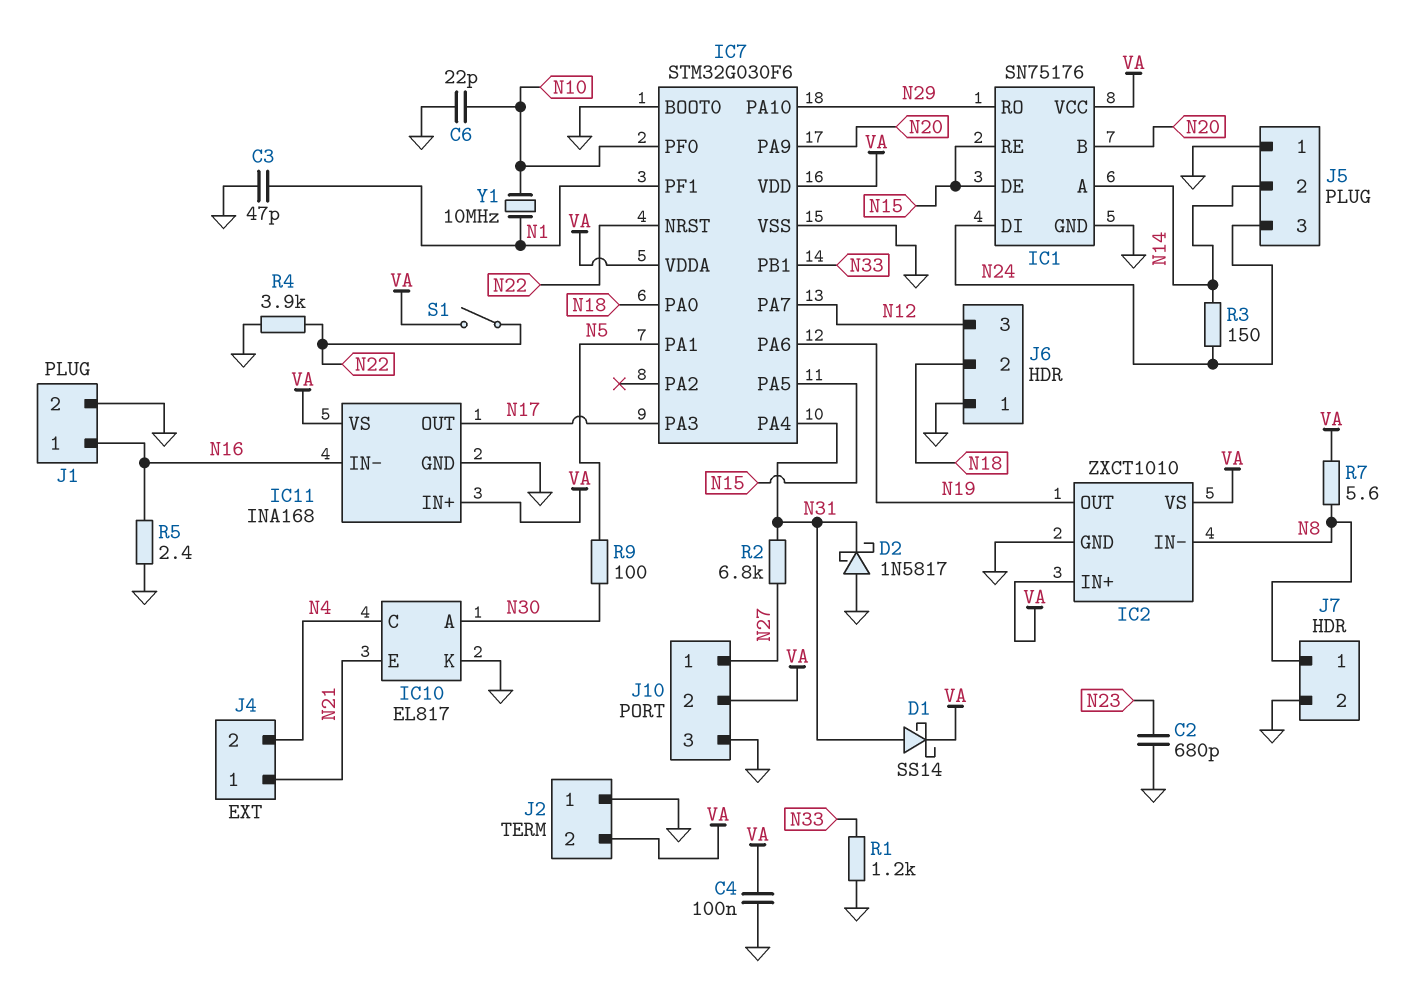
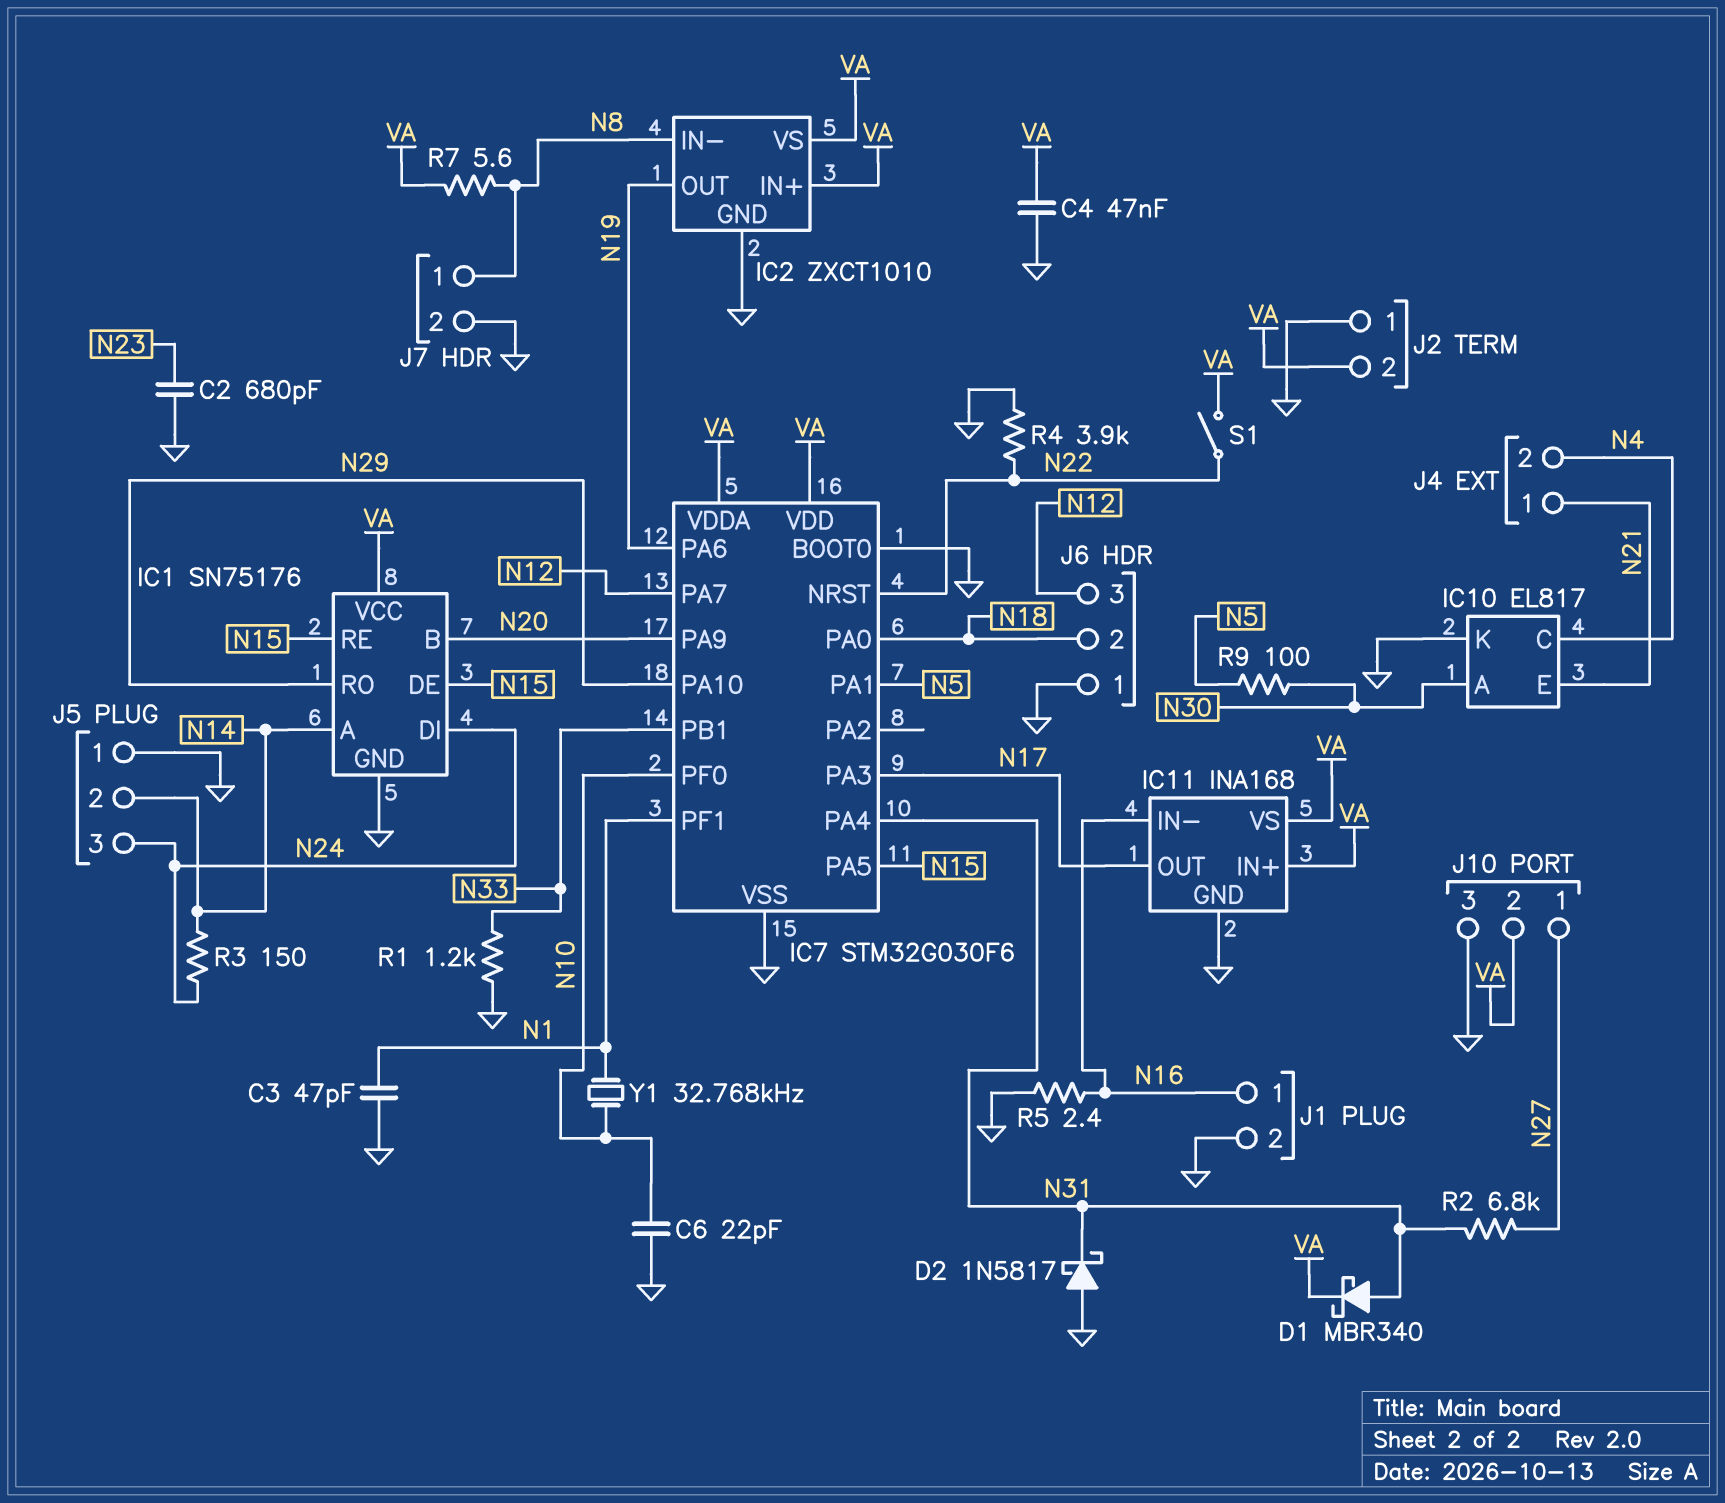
C4: 100nF (GND, VA) -> 47nF (GND, VA)
D1: schottky SS14 (A N31, K VA) -> schottky MBR340 (A N31, K VA)
Y1: 10MHz (N1, N10) -> 32.768kHz (N1, N10)

